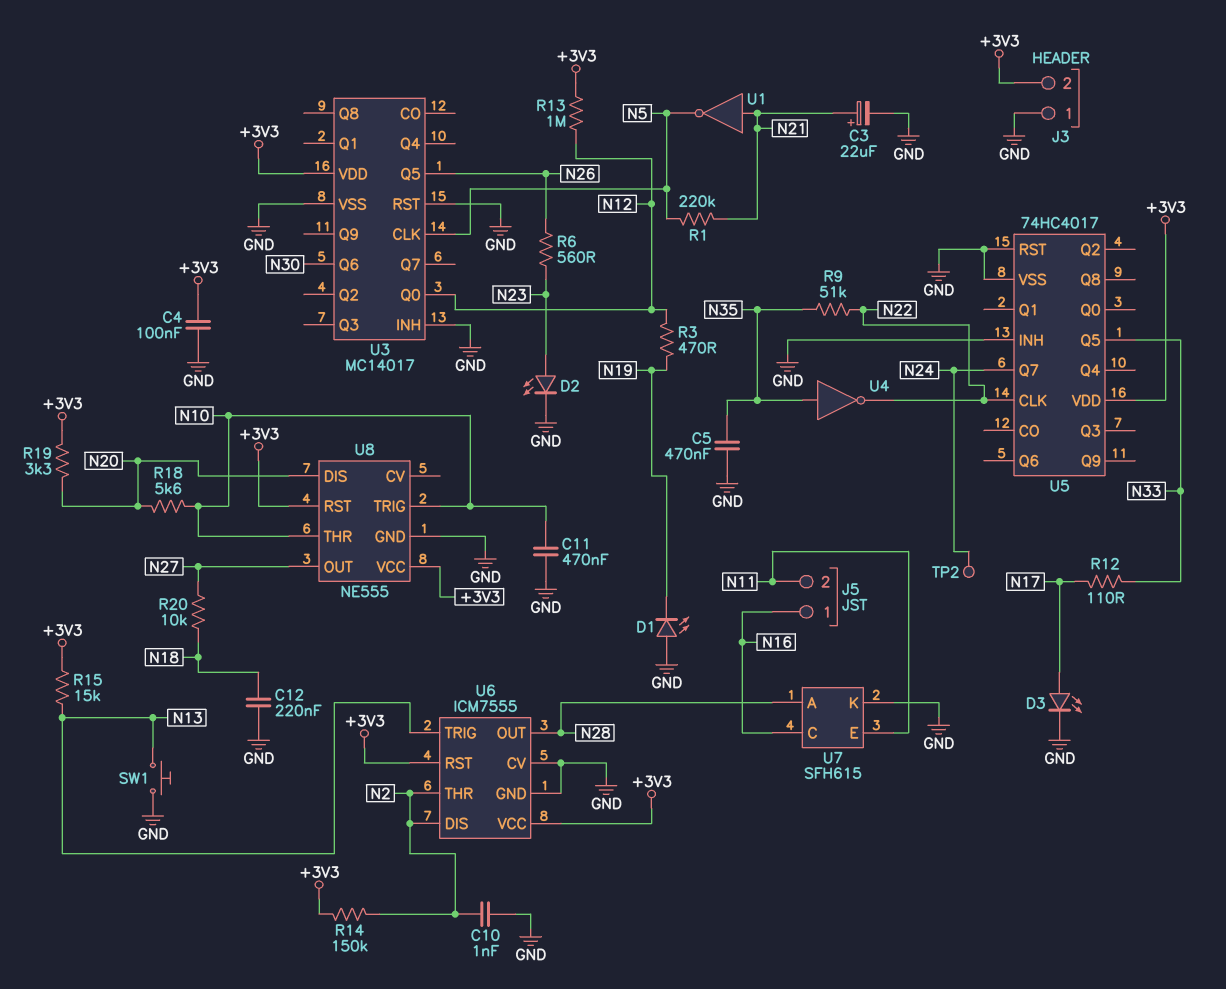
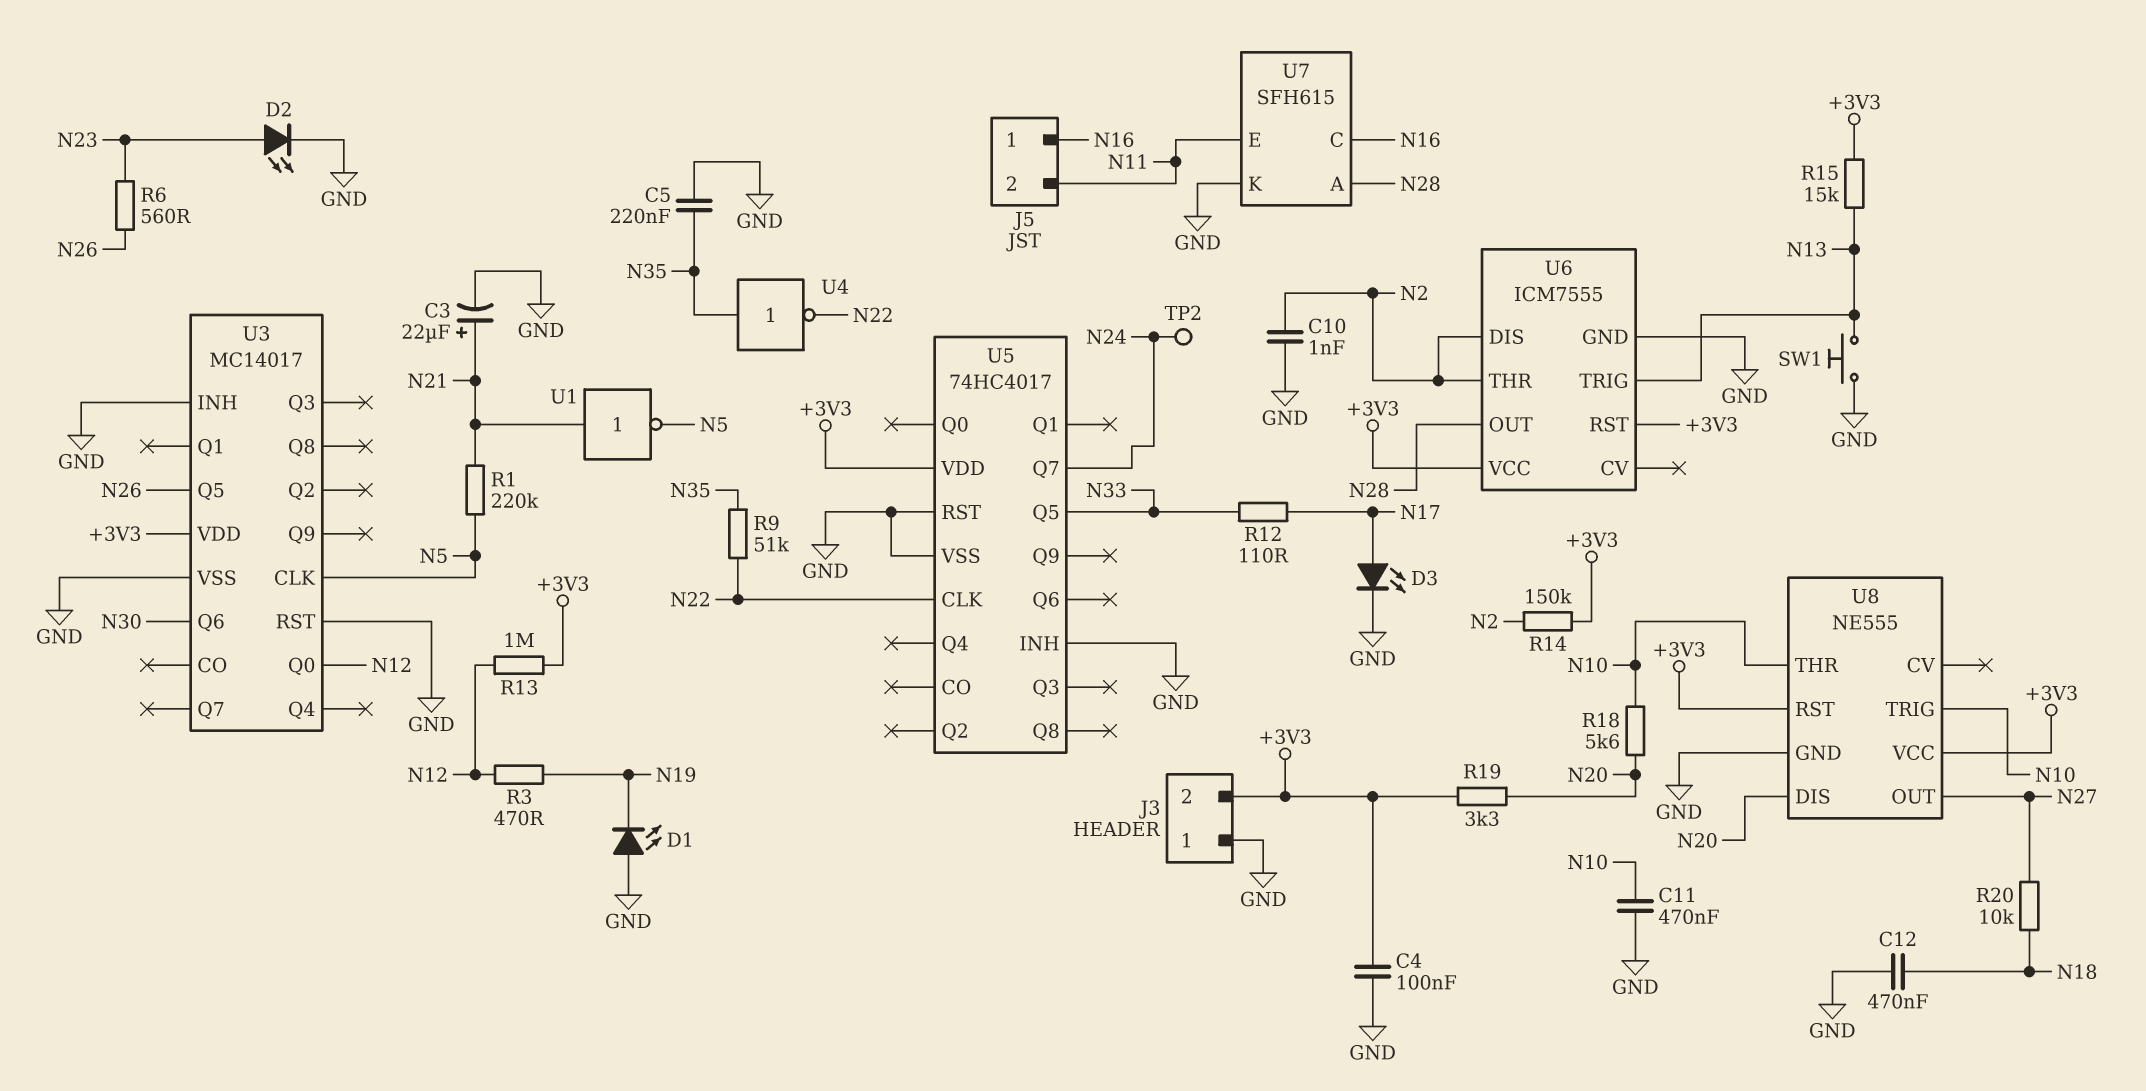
C5: 470nF (GND, N35) -> 220nF (GND, N35)
C12: 220nF (GND, N18) -> 470nF (GND, N18)
U6 pin CV: GND -> none

